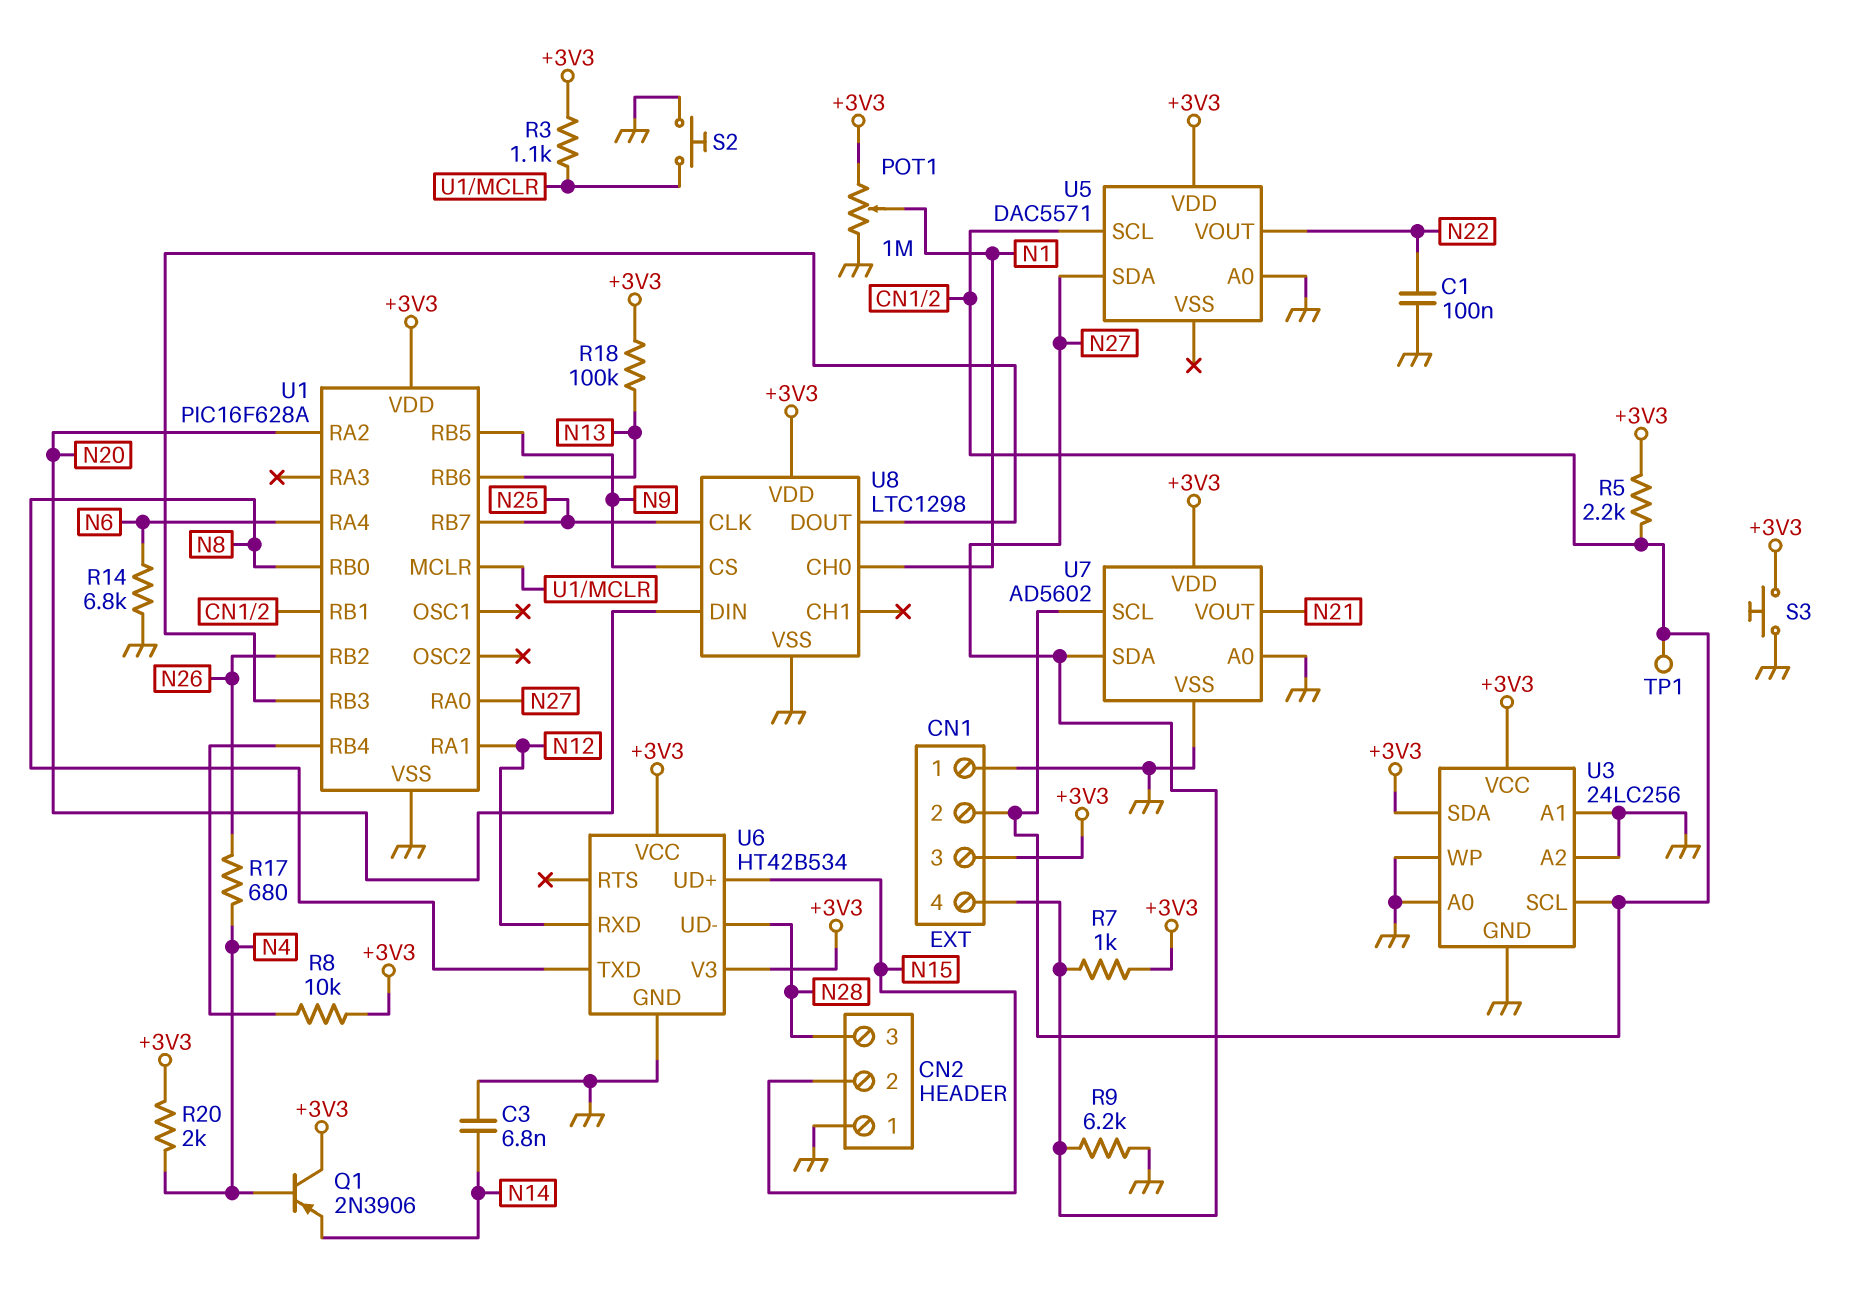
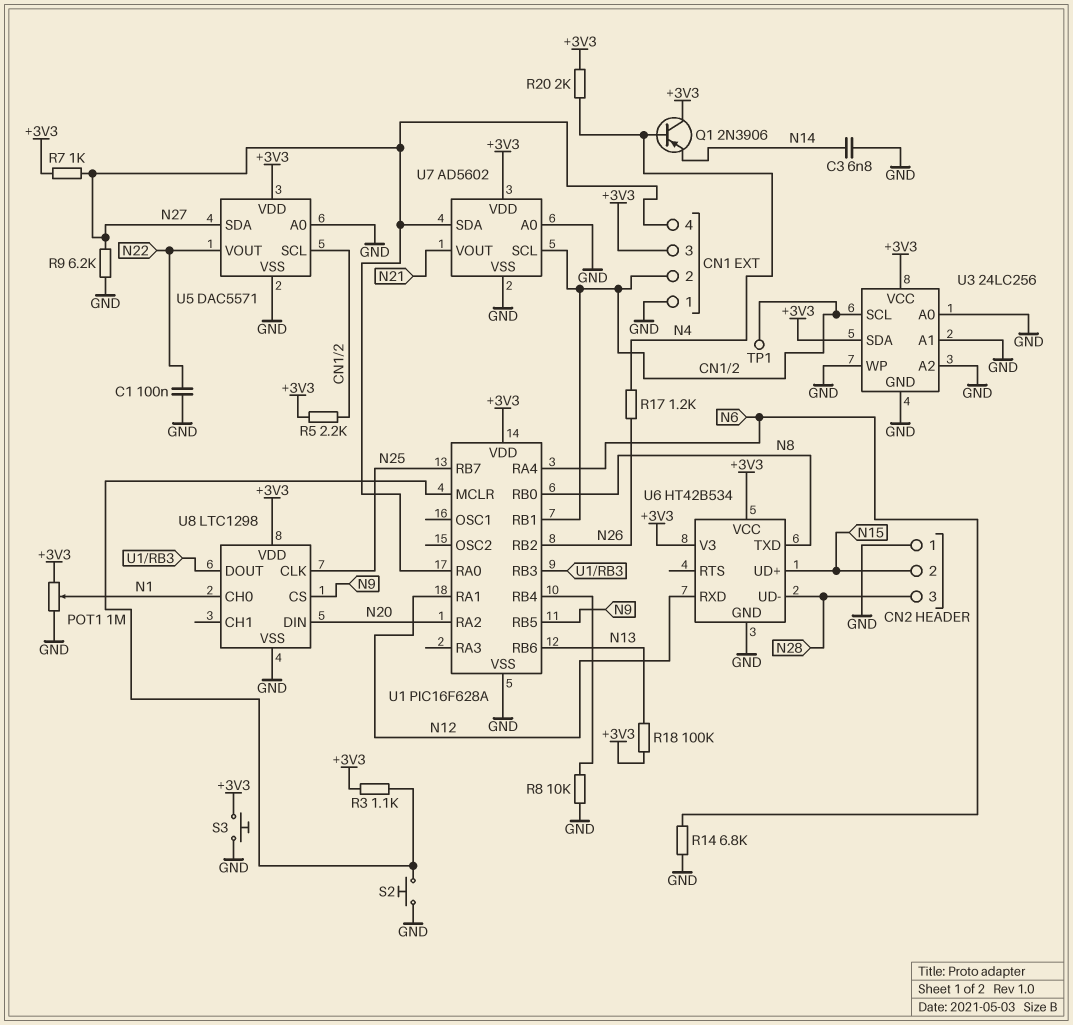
R8: 10k (+3V3, U1/RB4) -> 10k (GND, U1/RB4)
R17: 680 (N4, N26) -> 1.2k (N4, N26)
U5 pin VSS: none -> GND

